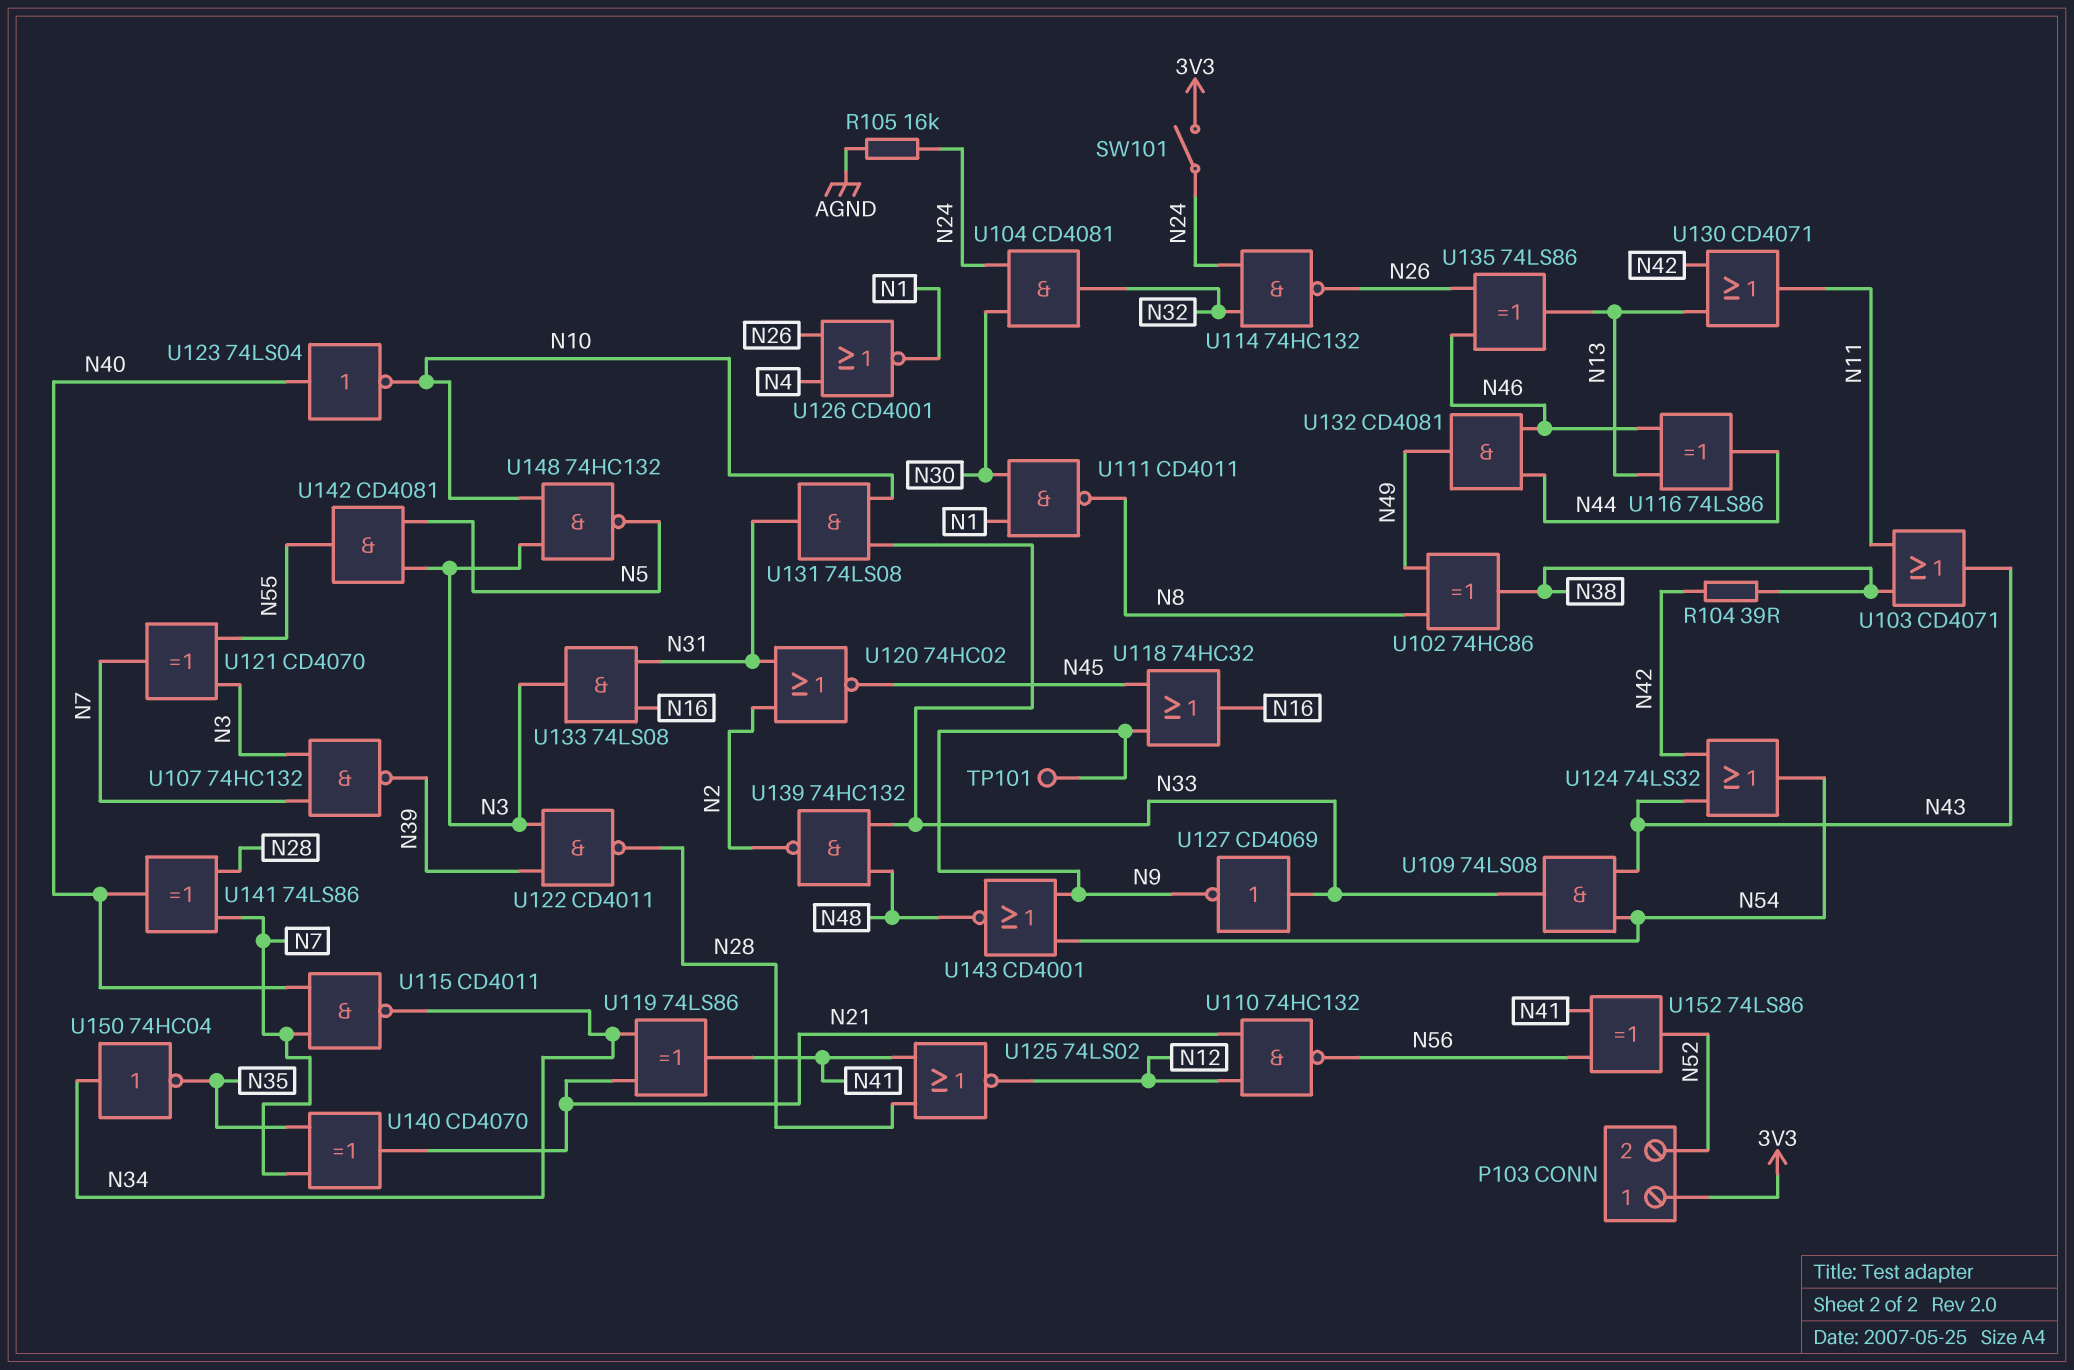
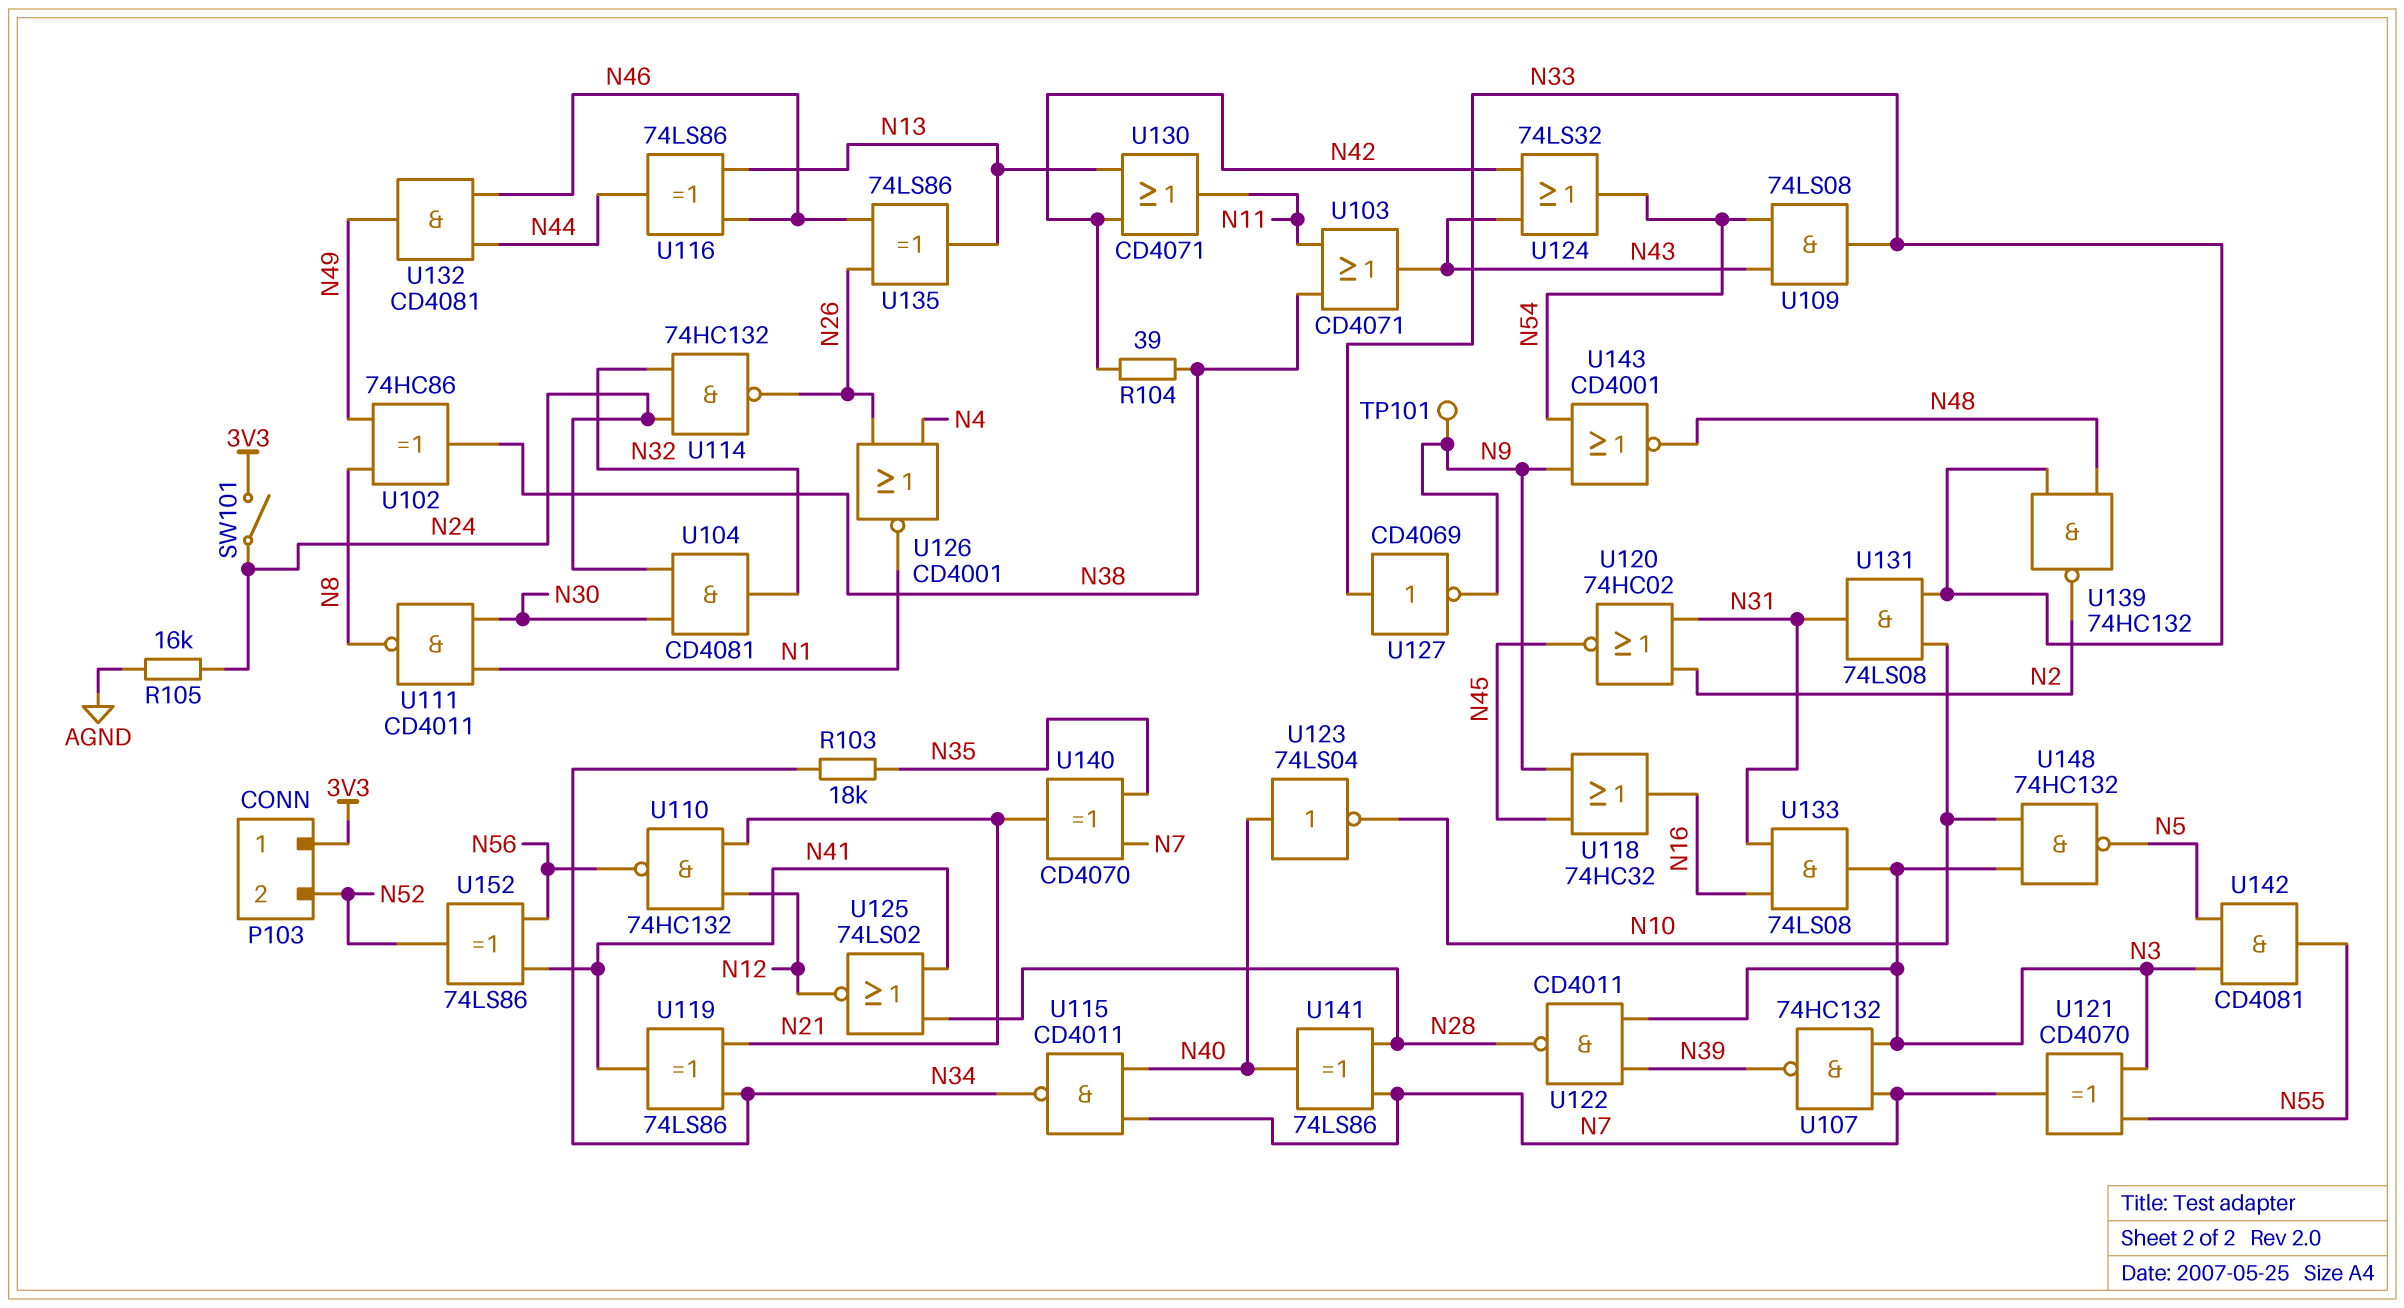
R103: none -> 18k (N34, N35)
U150: NOT 74HC04 (in N34, out N35) -> none

